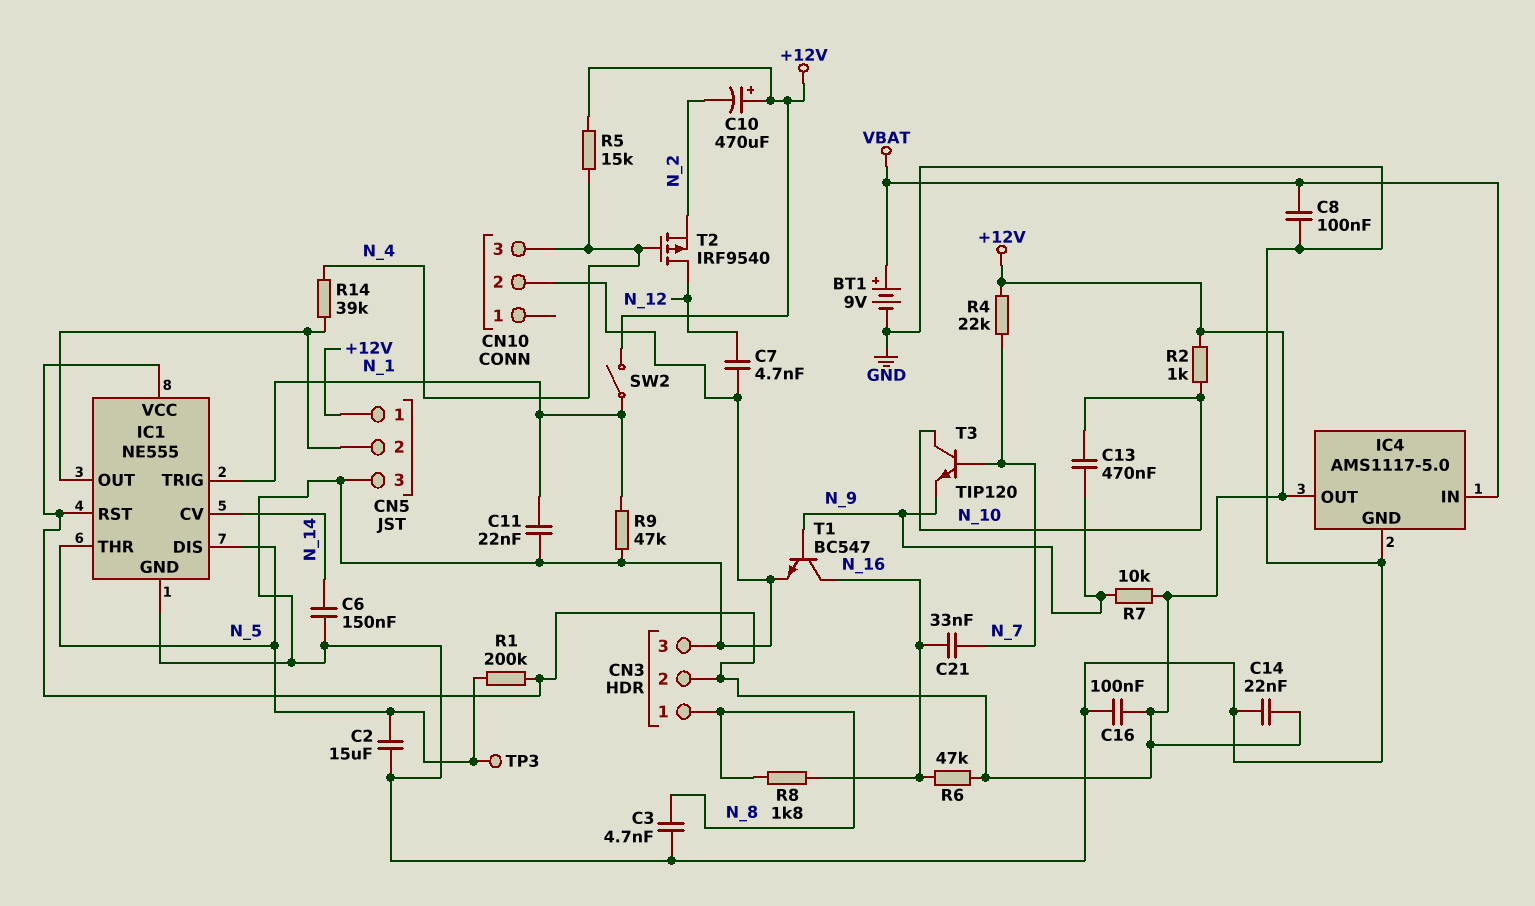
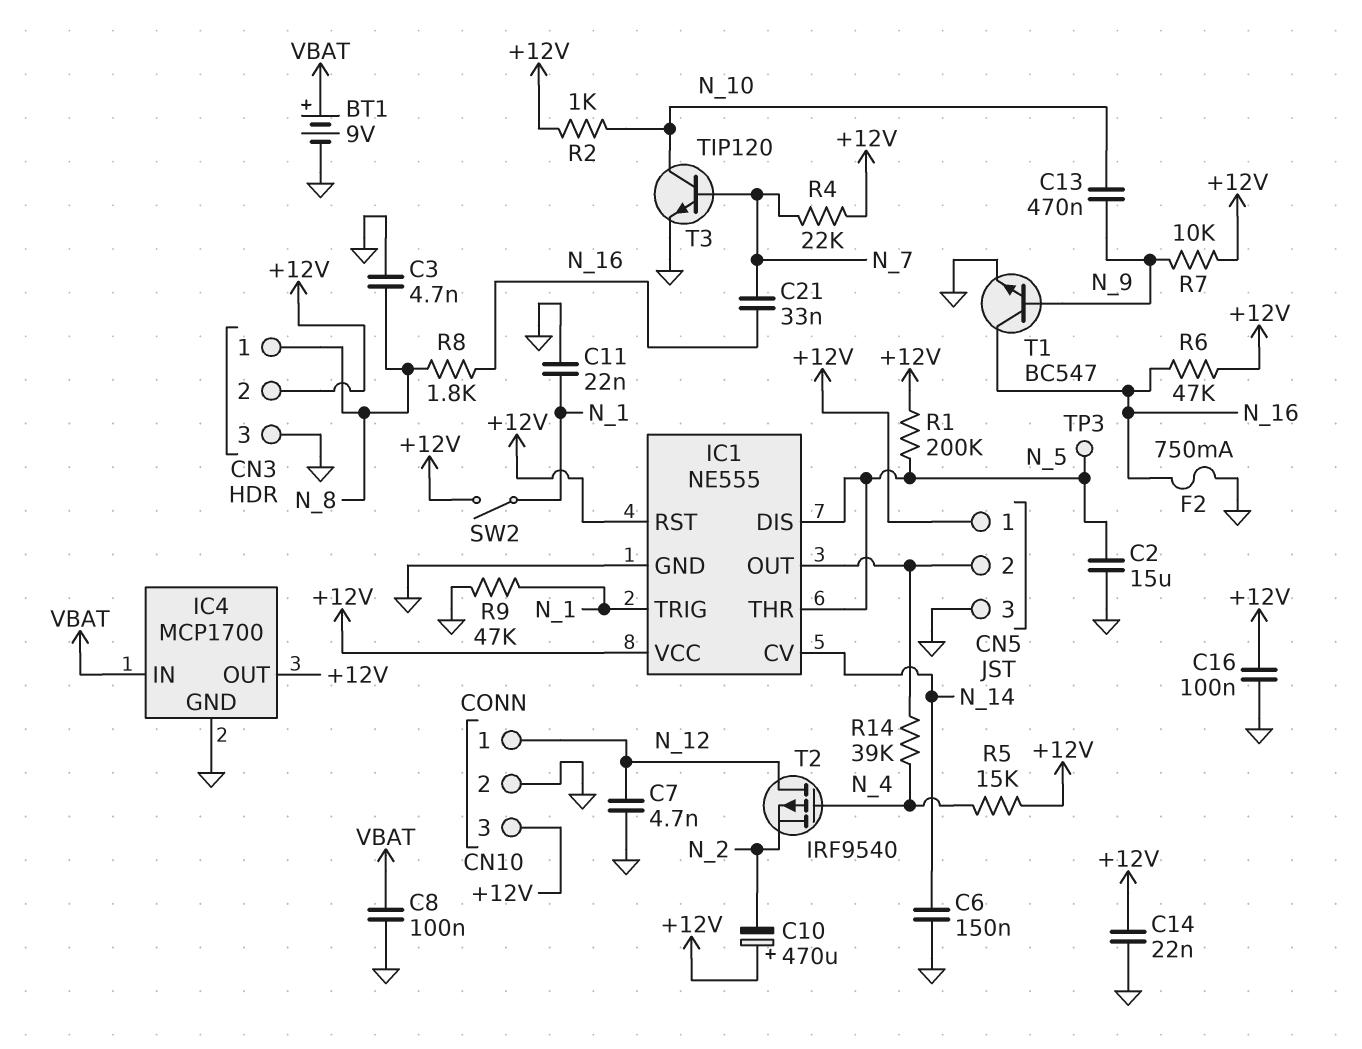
CN10 pin 1: none -> N_12
CN10 pin 3: N_4 -> +12V
F2: none -> 750mA (GND, N_16)
IC4: AMS1117-5.0 -> MCP1700
T3: NPN TIP120 (B N_7, C N_10, E N_9) -> NPN TIP120 (B N_7, C N_10, E GND)

